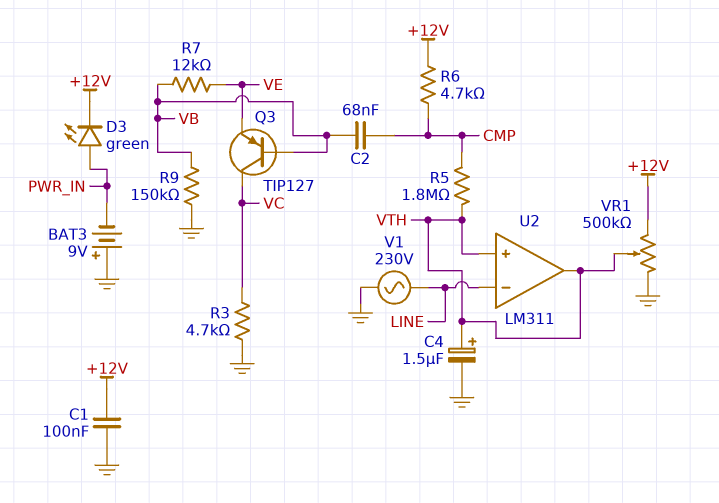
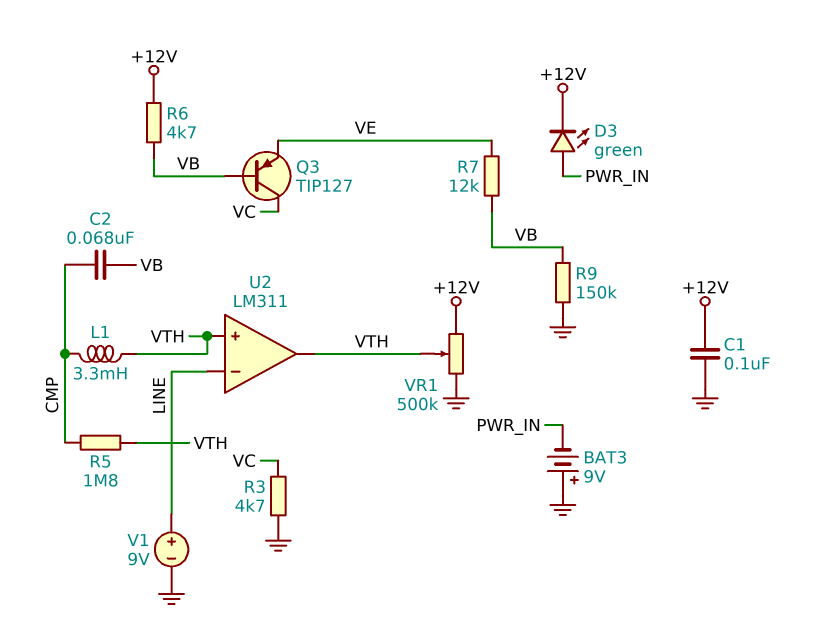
C4: 1.5uF (plus VTH, minus GND) -> none
L1: none -> 3.3mH (CMP, VTH)
R6: 4.7k (+12V, CMP) -> 4.7k (+12V, VB)
V1: AC 230V (GND, LINE) -> 9V (plus LINE, minus GND)

